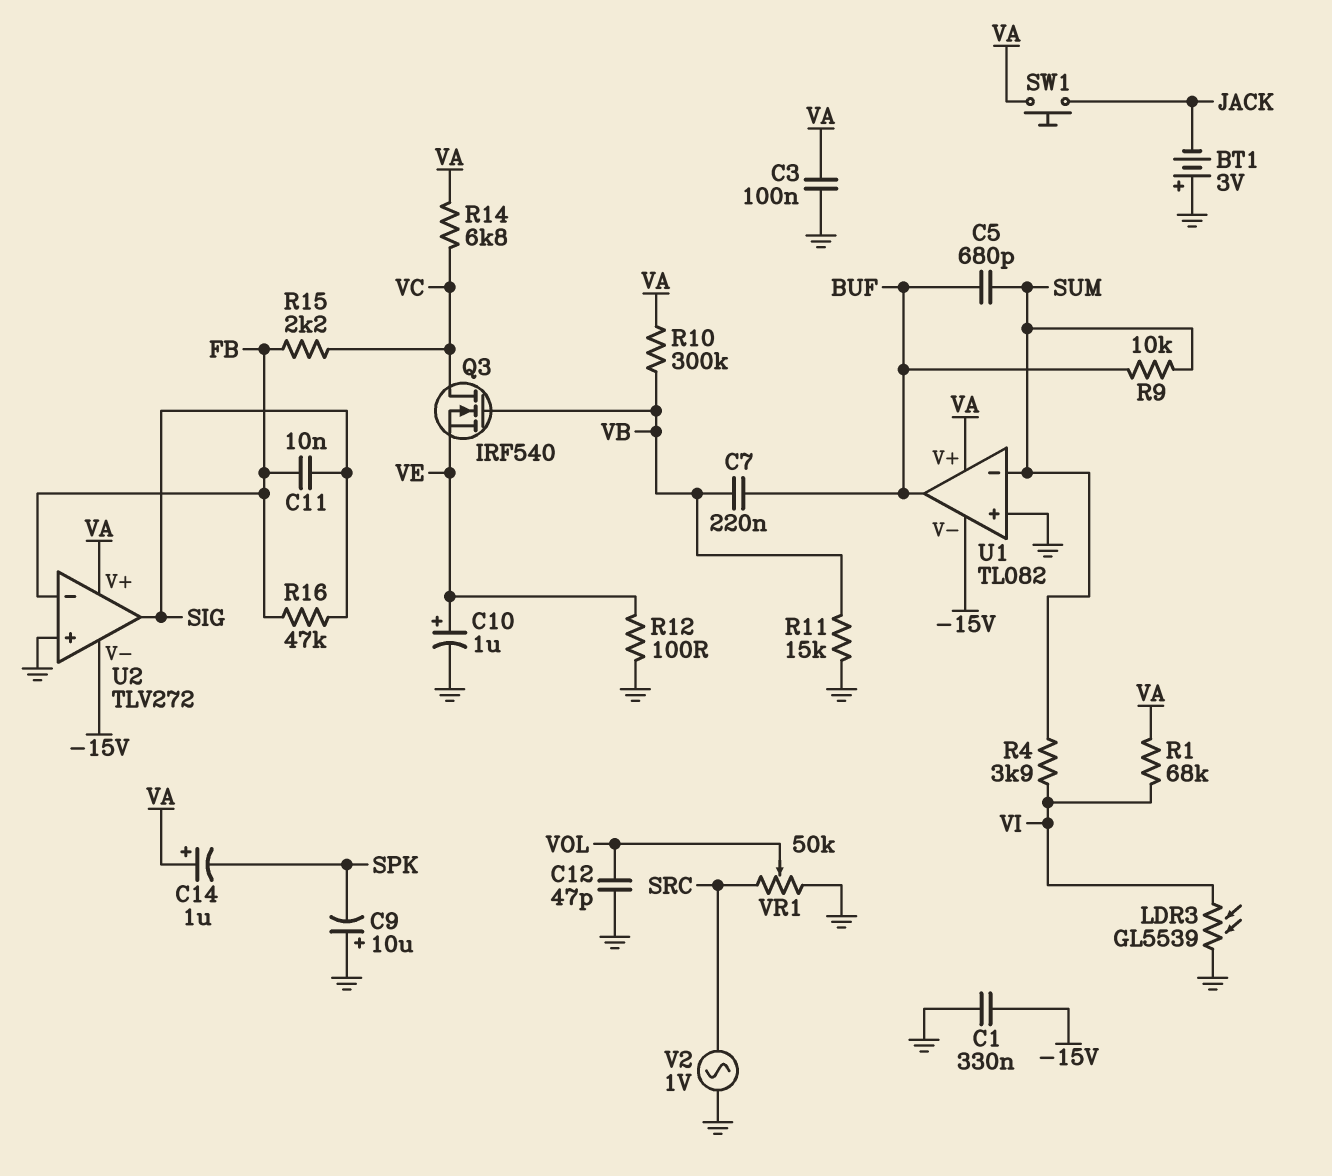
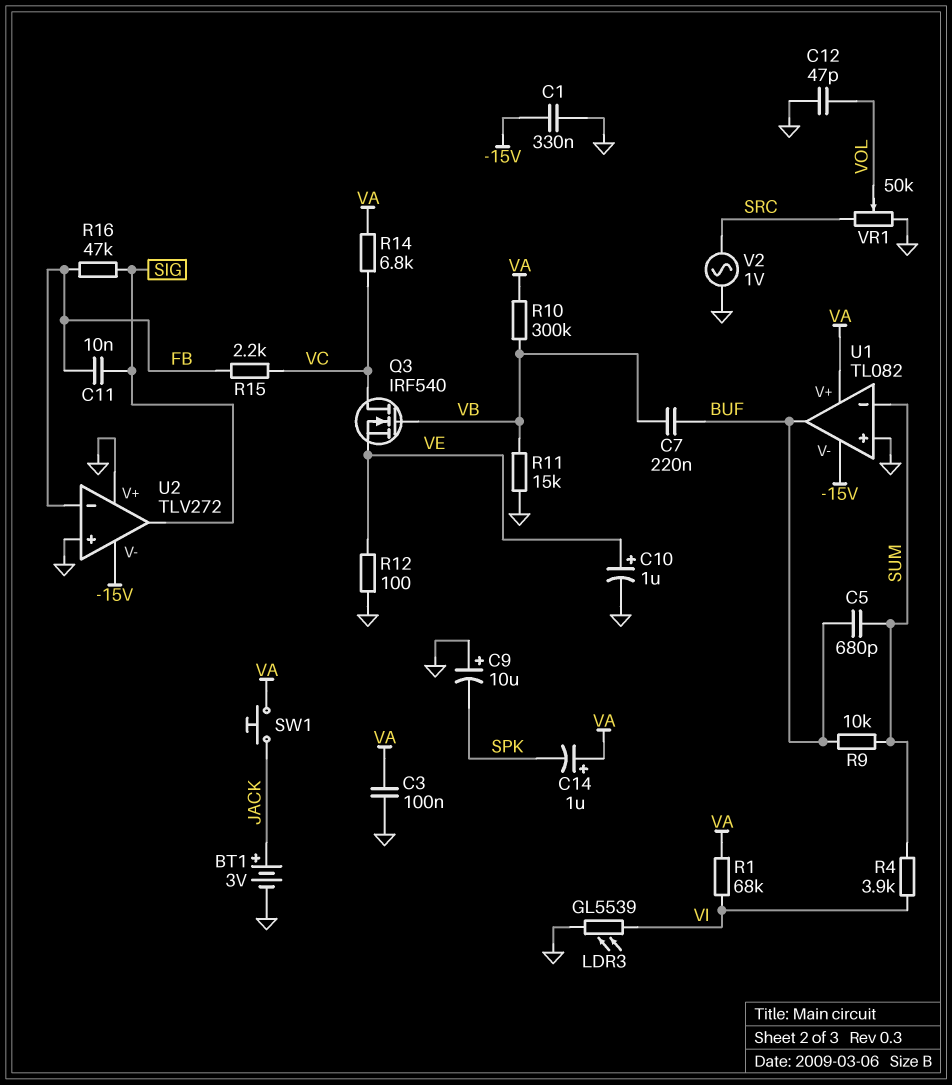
BT1: 3V (plus GND, minus JACK) -> 3V (plus JACK, minus GND)
U2 pin V+: VA -> GND

